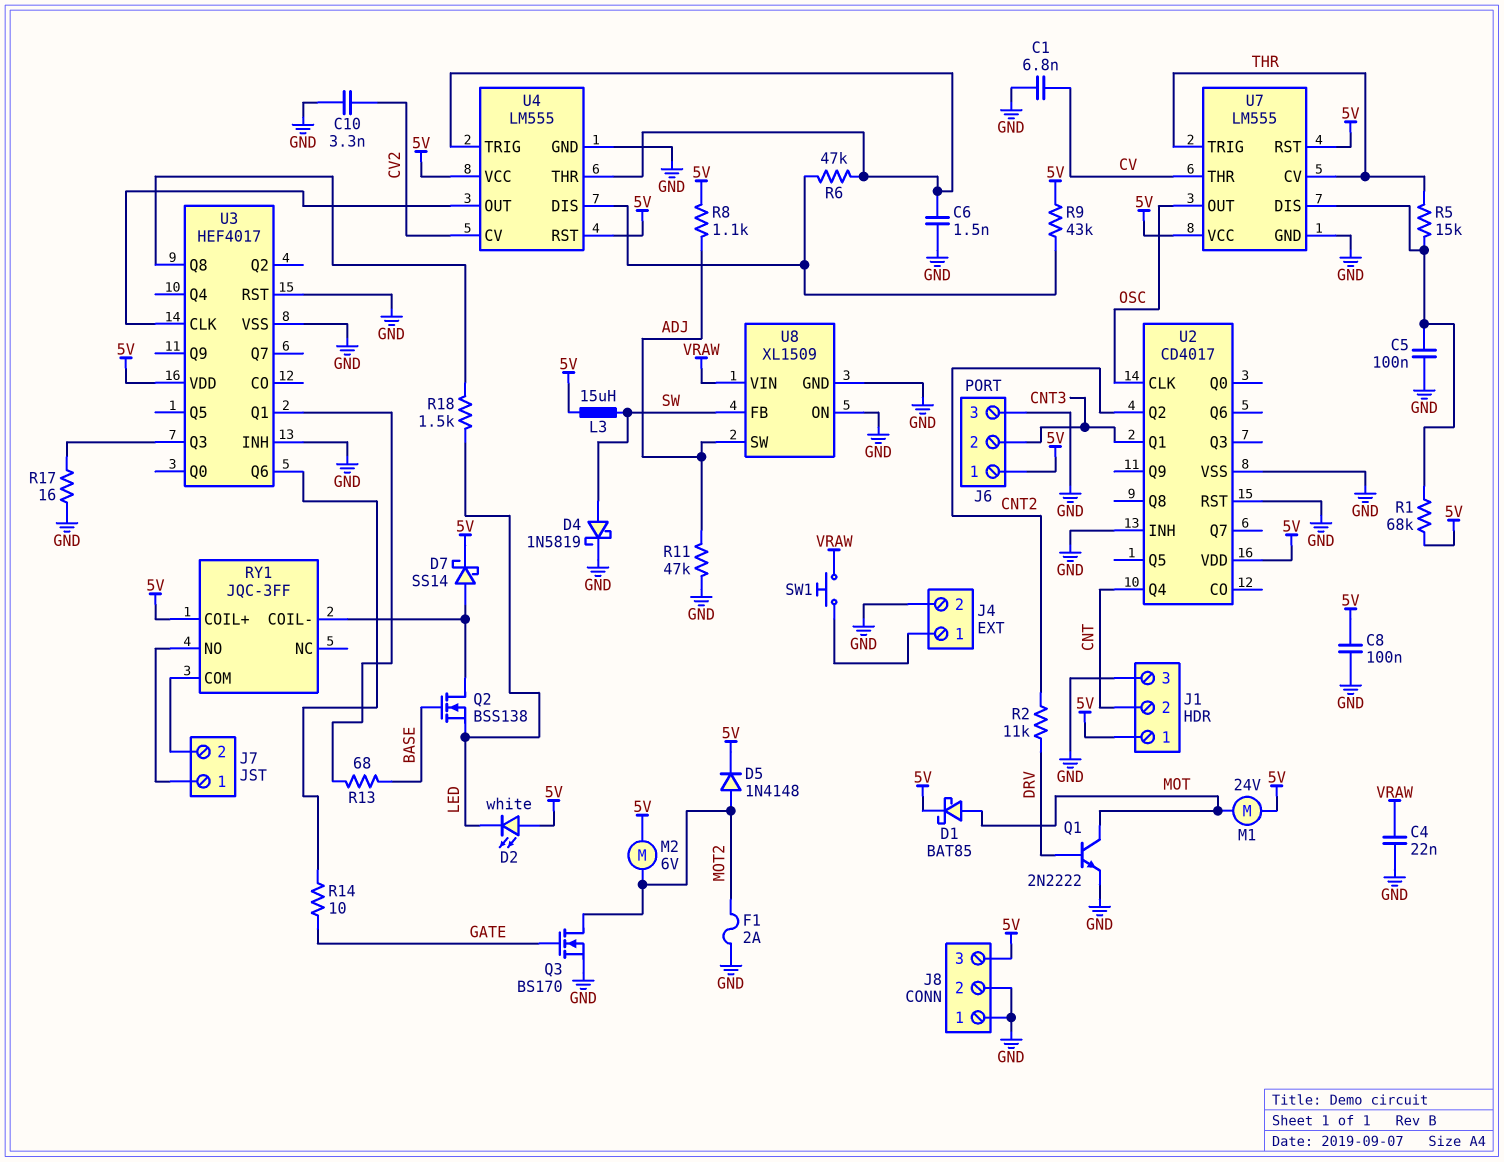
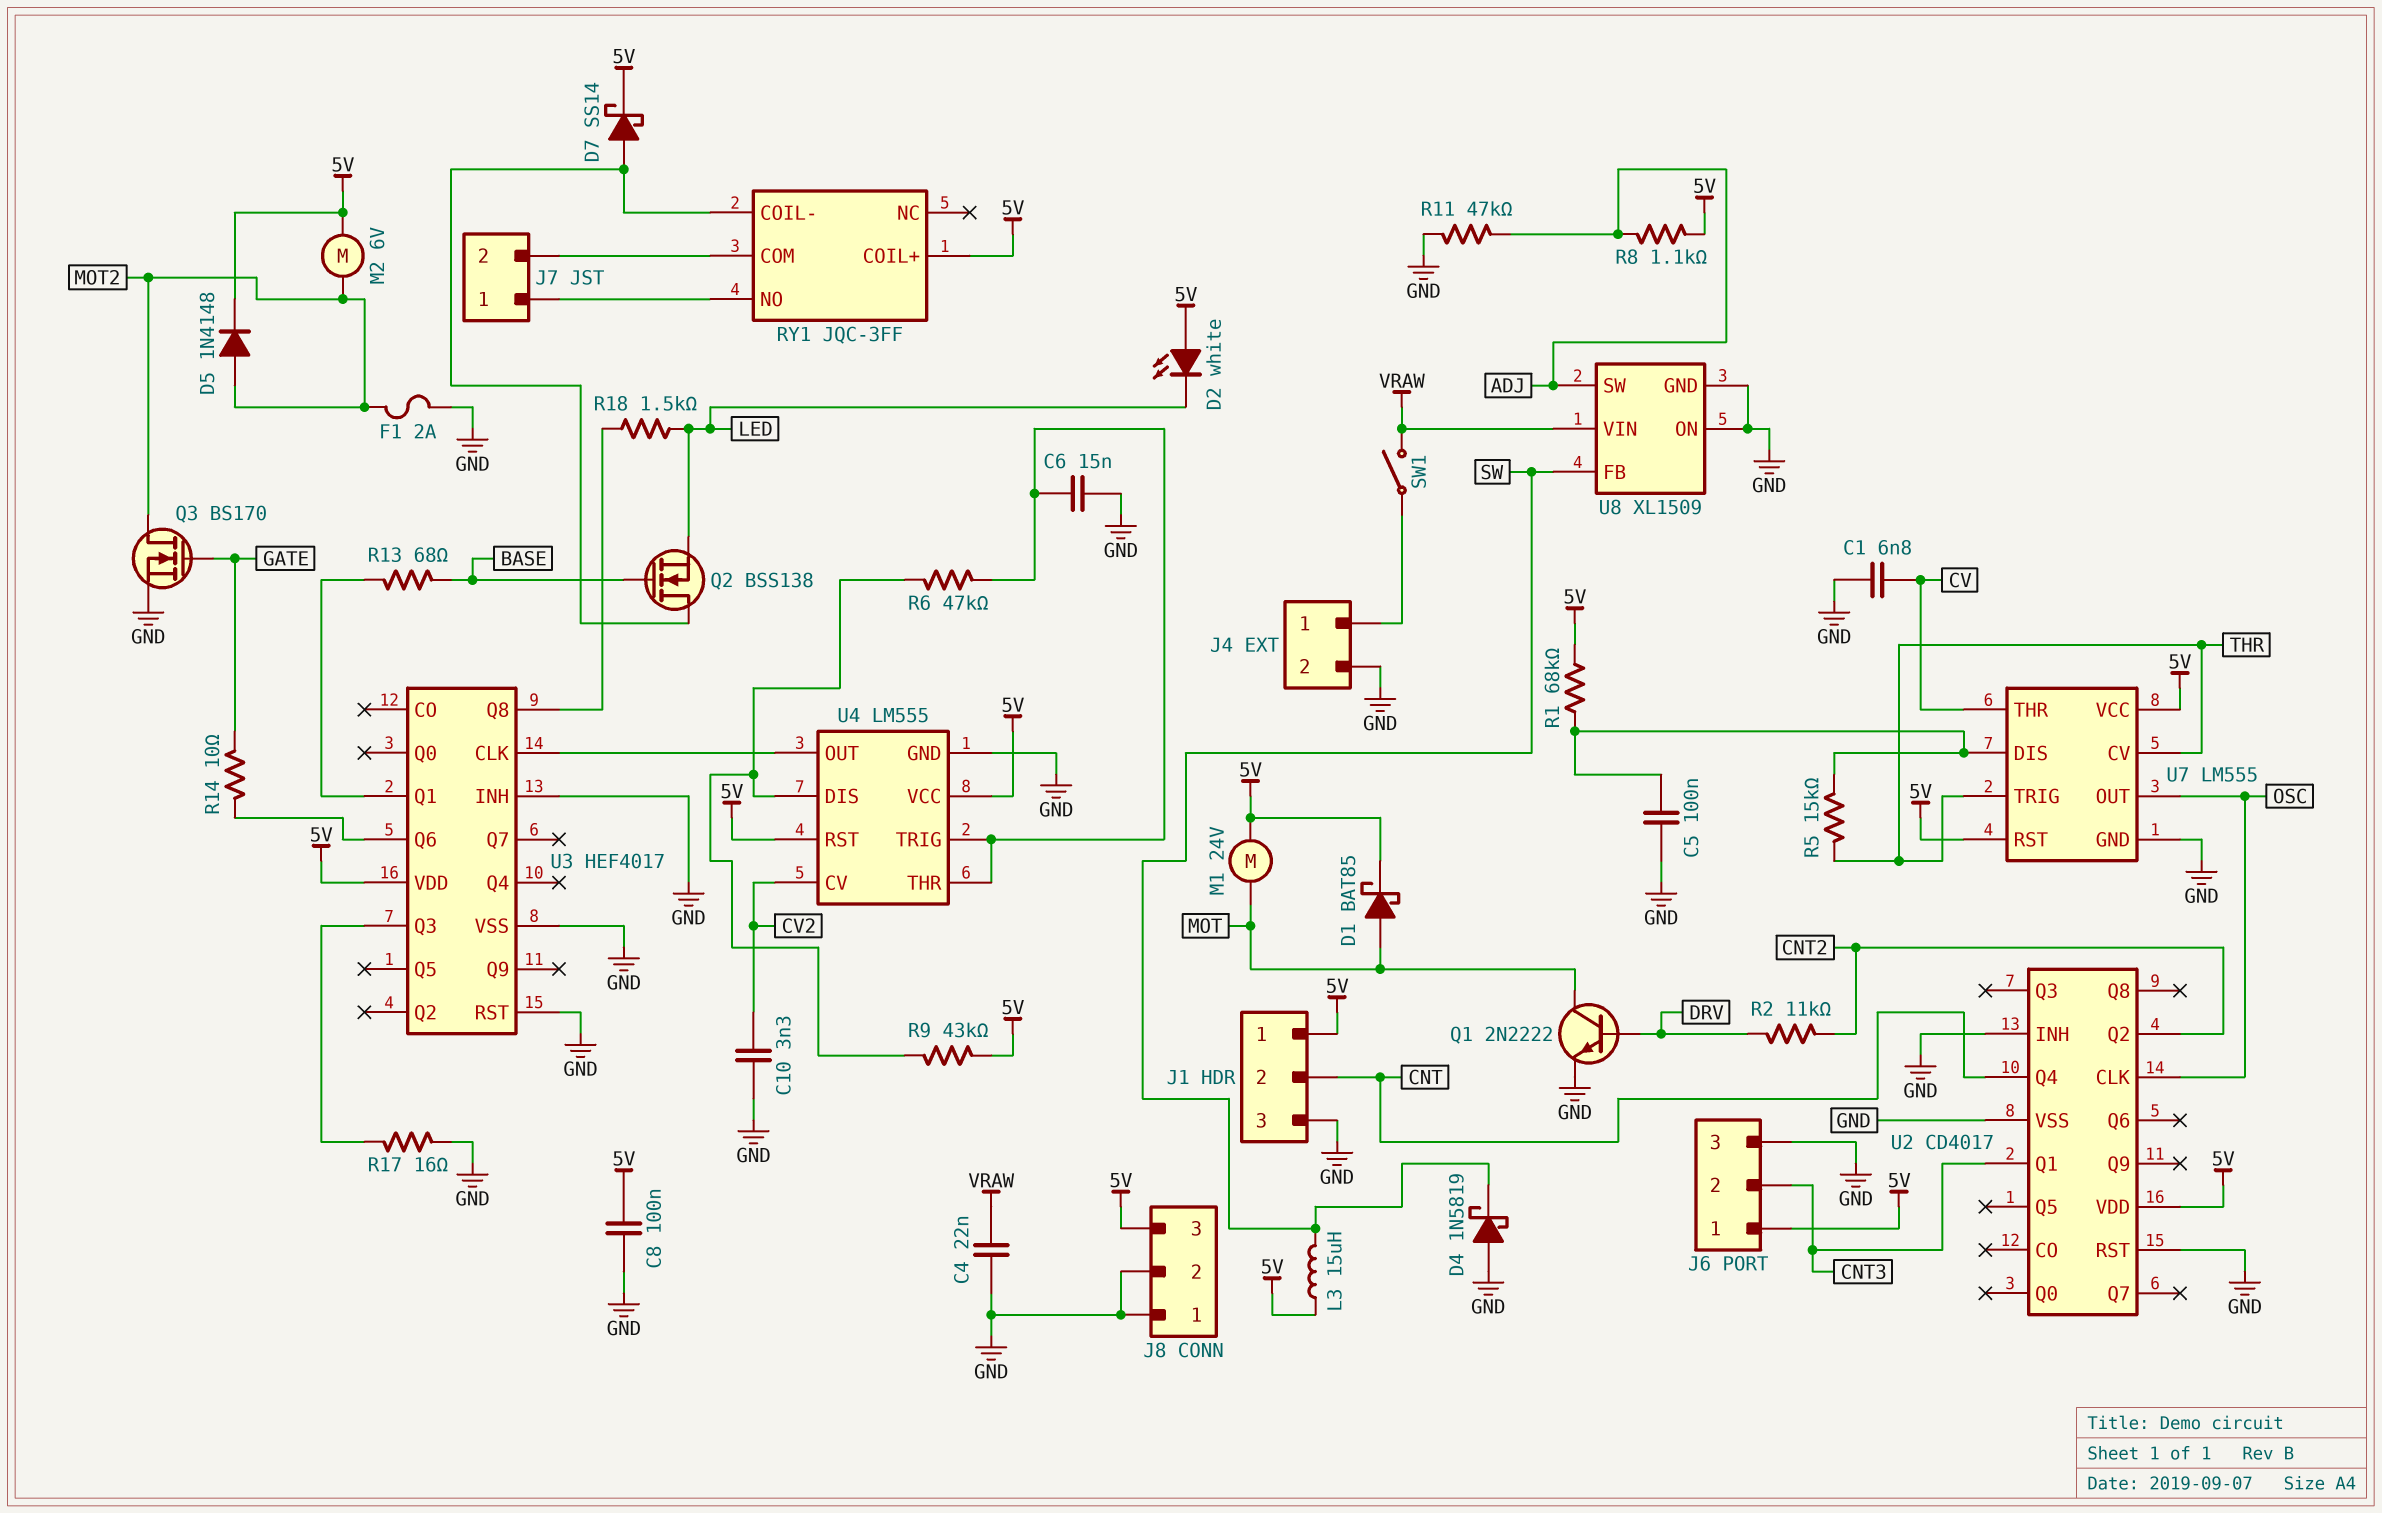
C6: 1.5nF (GND, U4/THR) -> 15nF (GND, U4/THR)
D4: schottky 1N5819 (A SW, K GND) -> schottky 1N5819 (A GND, K SW)
SW1: button (J4/1, VRAW) -> switch (J4/1, VRAW)

